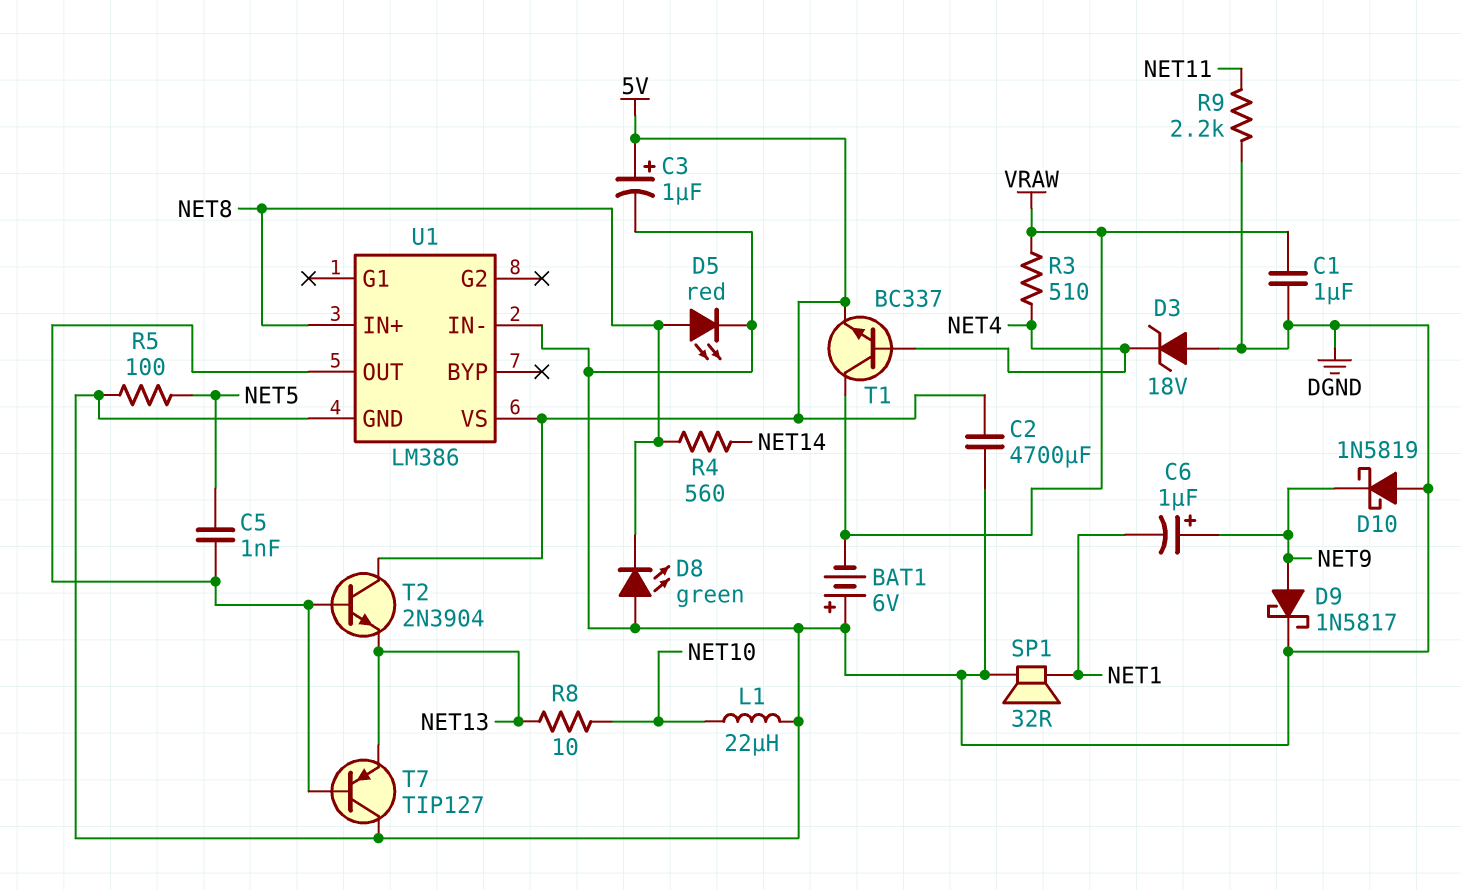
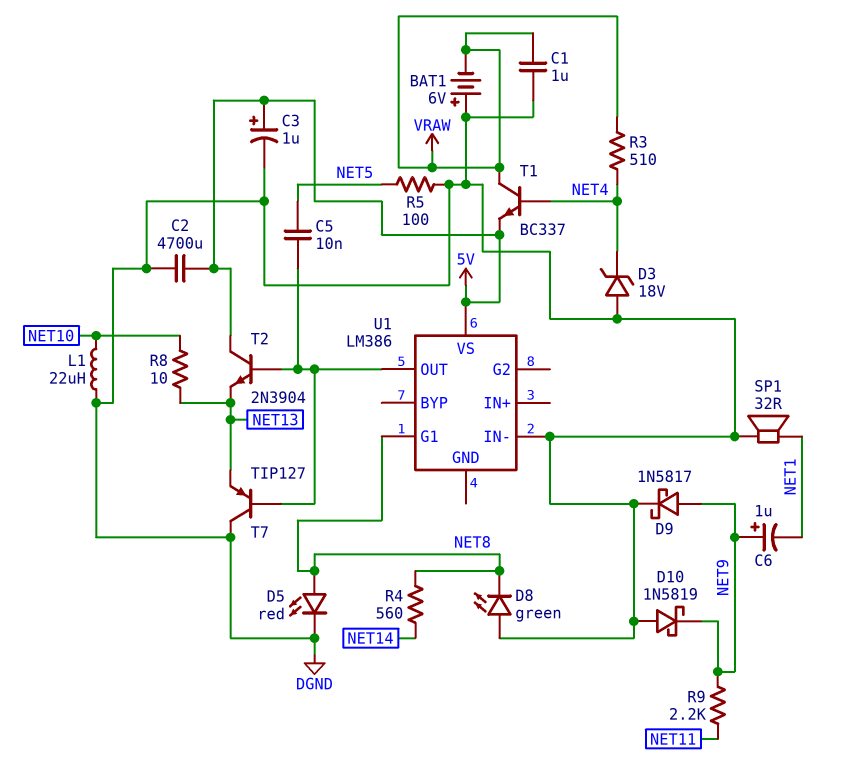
C5: 1nF (NET5, U1/OUT) -> 10nF (NET5, U1/OUT)
R9: 2.2k (DGND, NET11) -> 2.2k (NET9, NET11)
U1 pin G1: none -> NET8
U1 pin GND: DGND -> none
U1 pin IN+: NET8 -> none

